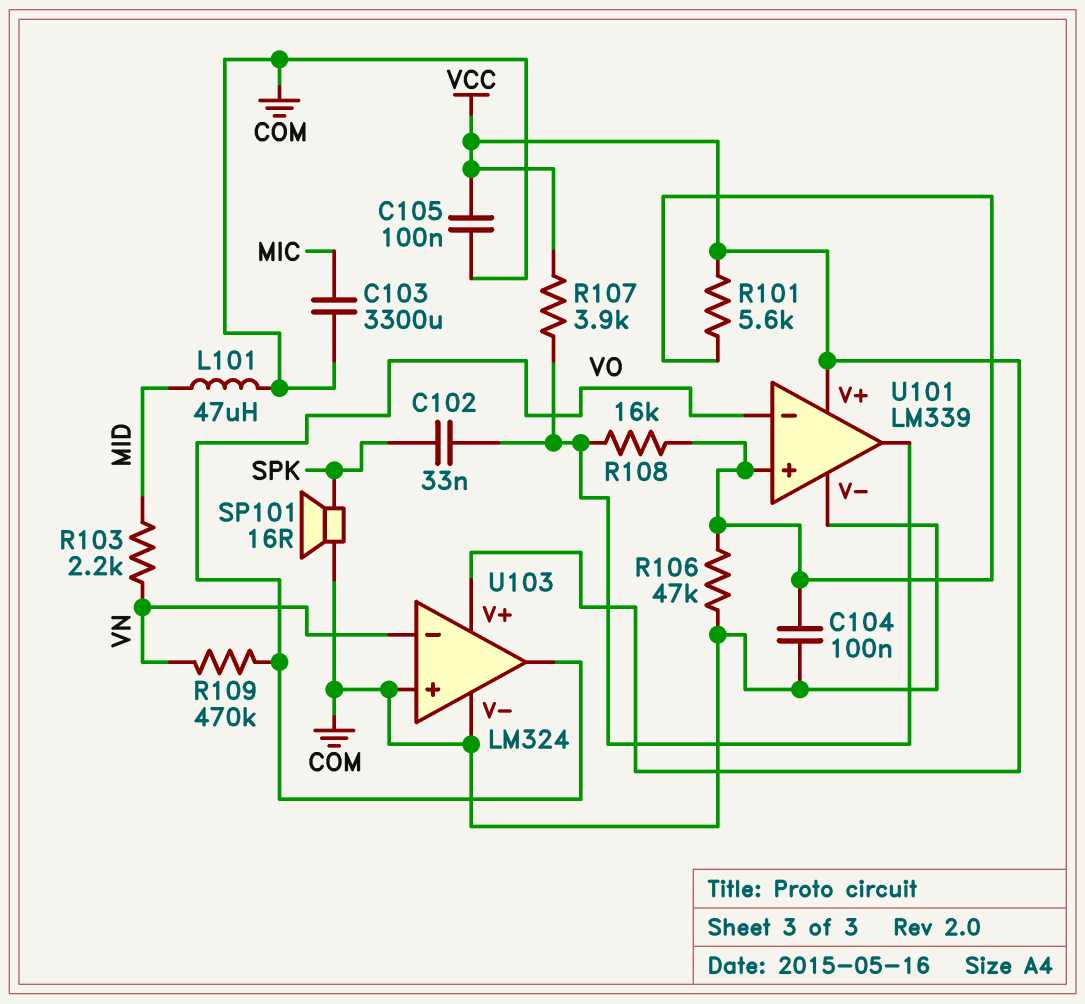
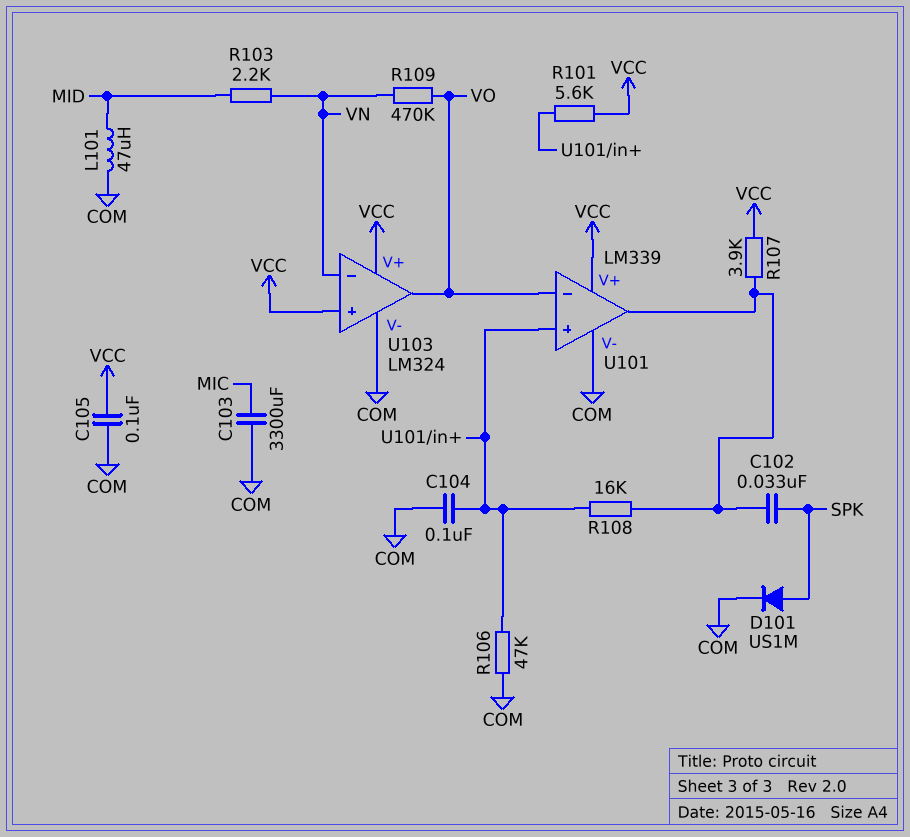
D101: none -> diode US1M (A SPK, K COM)
SP101: speaker 16R (COM, SPK) -> none
U103 pin in+: COM -> VCC

